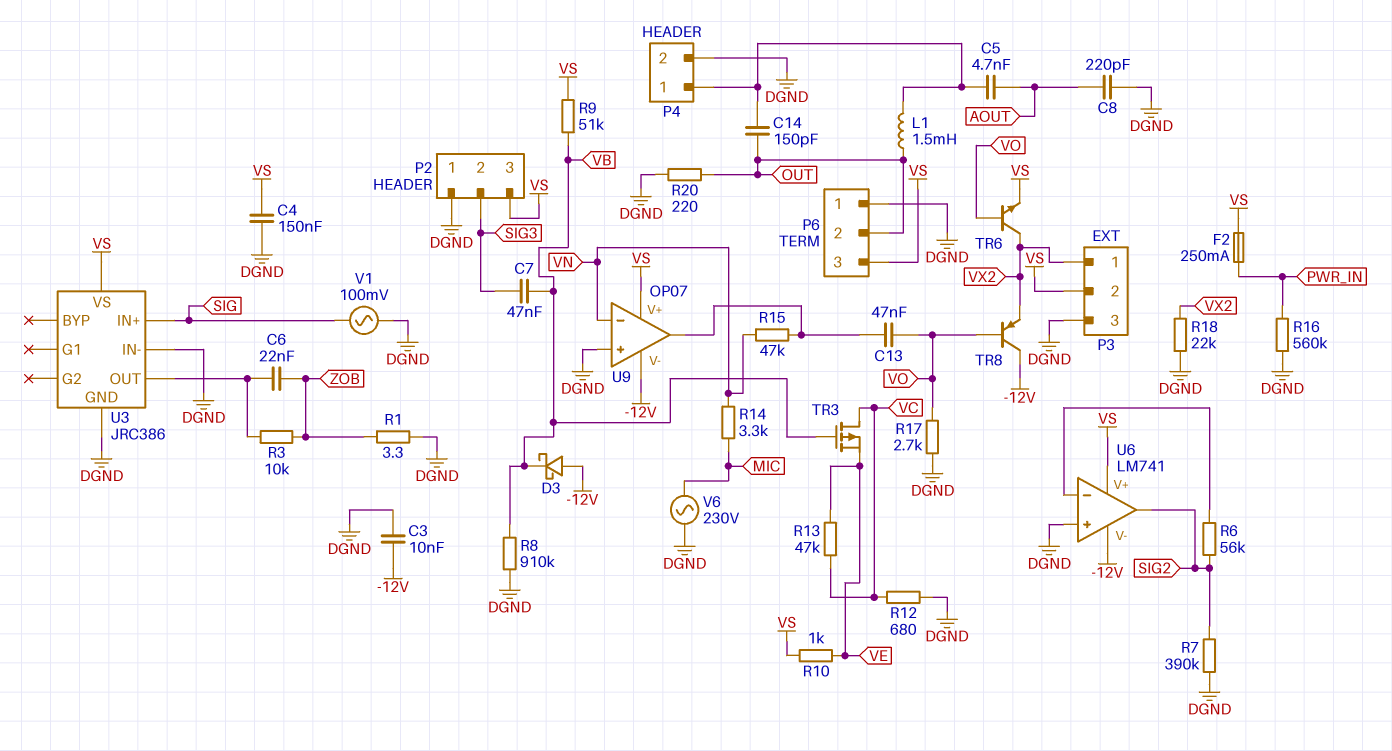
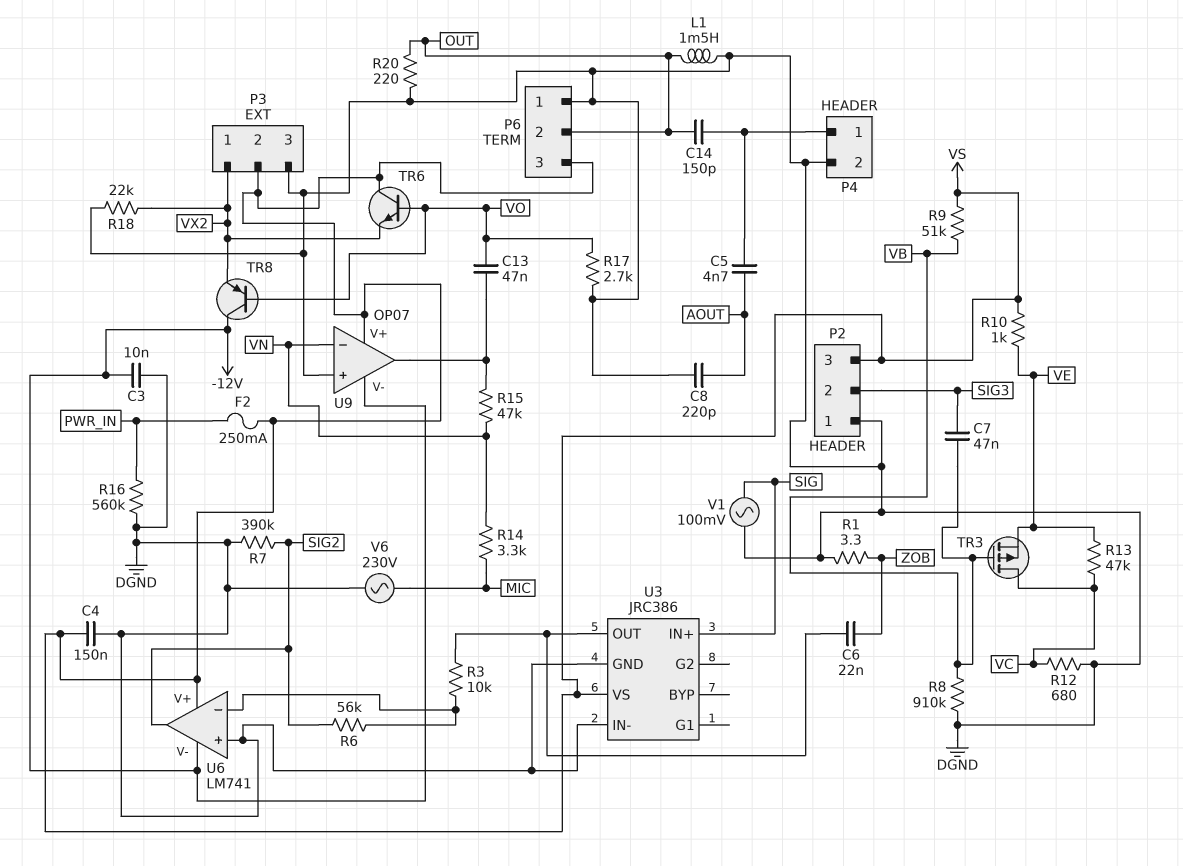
D3: schottky (A -12V, K VB) -> none
L1: 1.5mH (OUT, P4/1) -> 1.5mH (DGND, OUT)
R3: 10k (U3/OUT, ZOB) -> 10k (U3/OUT, U6/in-)
TR6: NPN (B VO, C VX2, E VS) -> NPN (B VO, C VS, E VX2)

